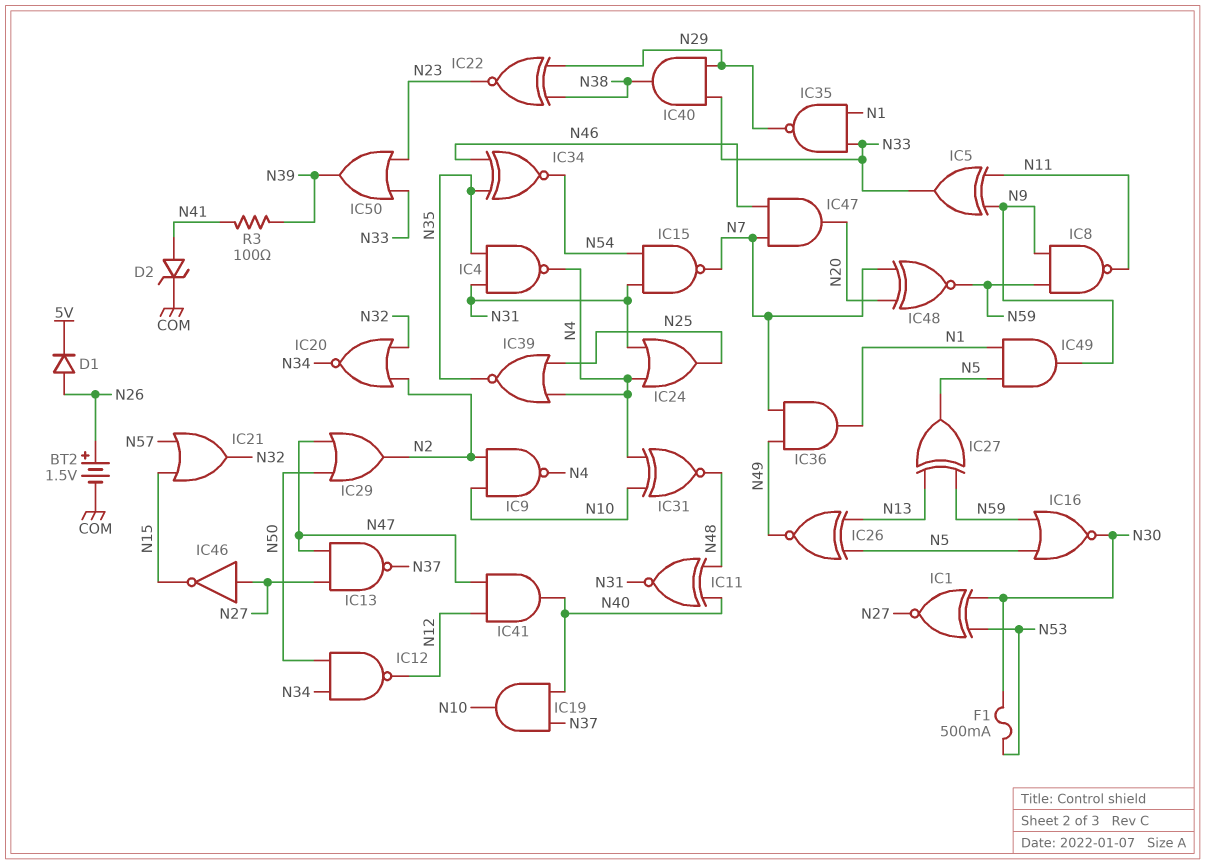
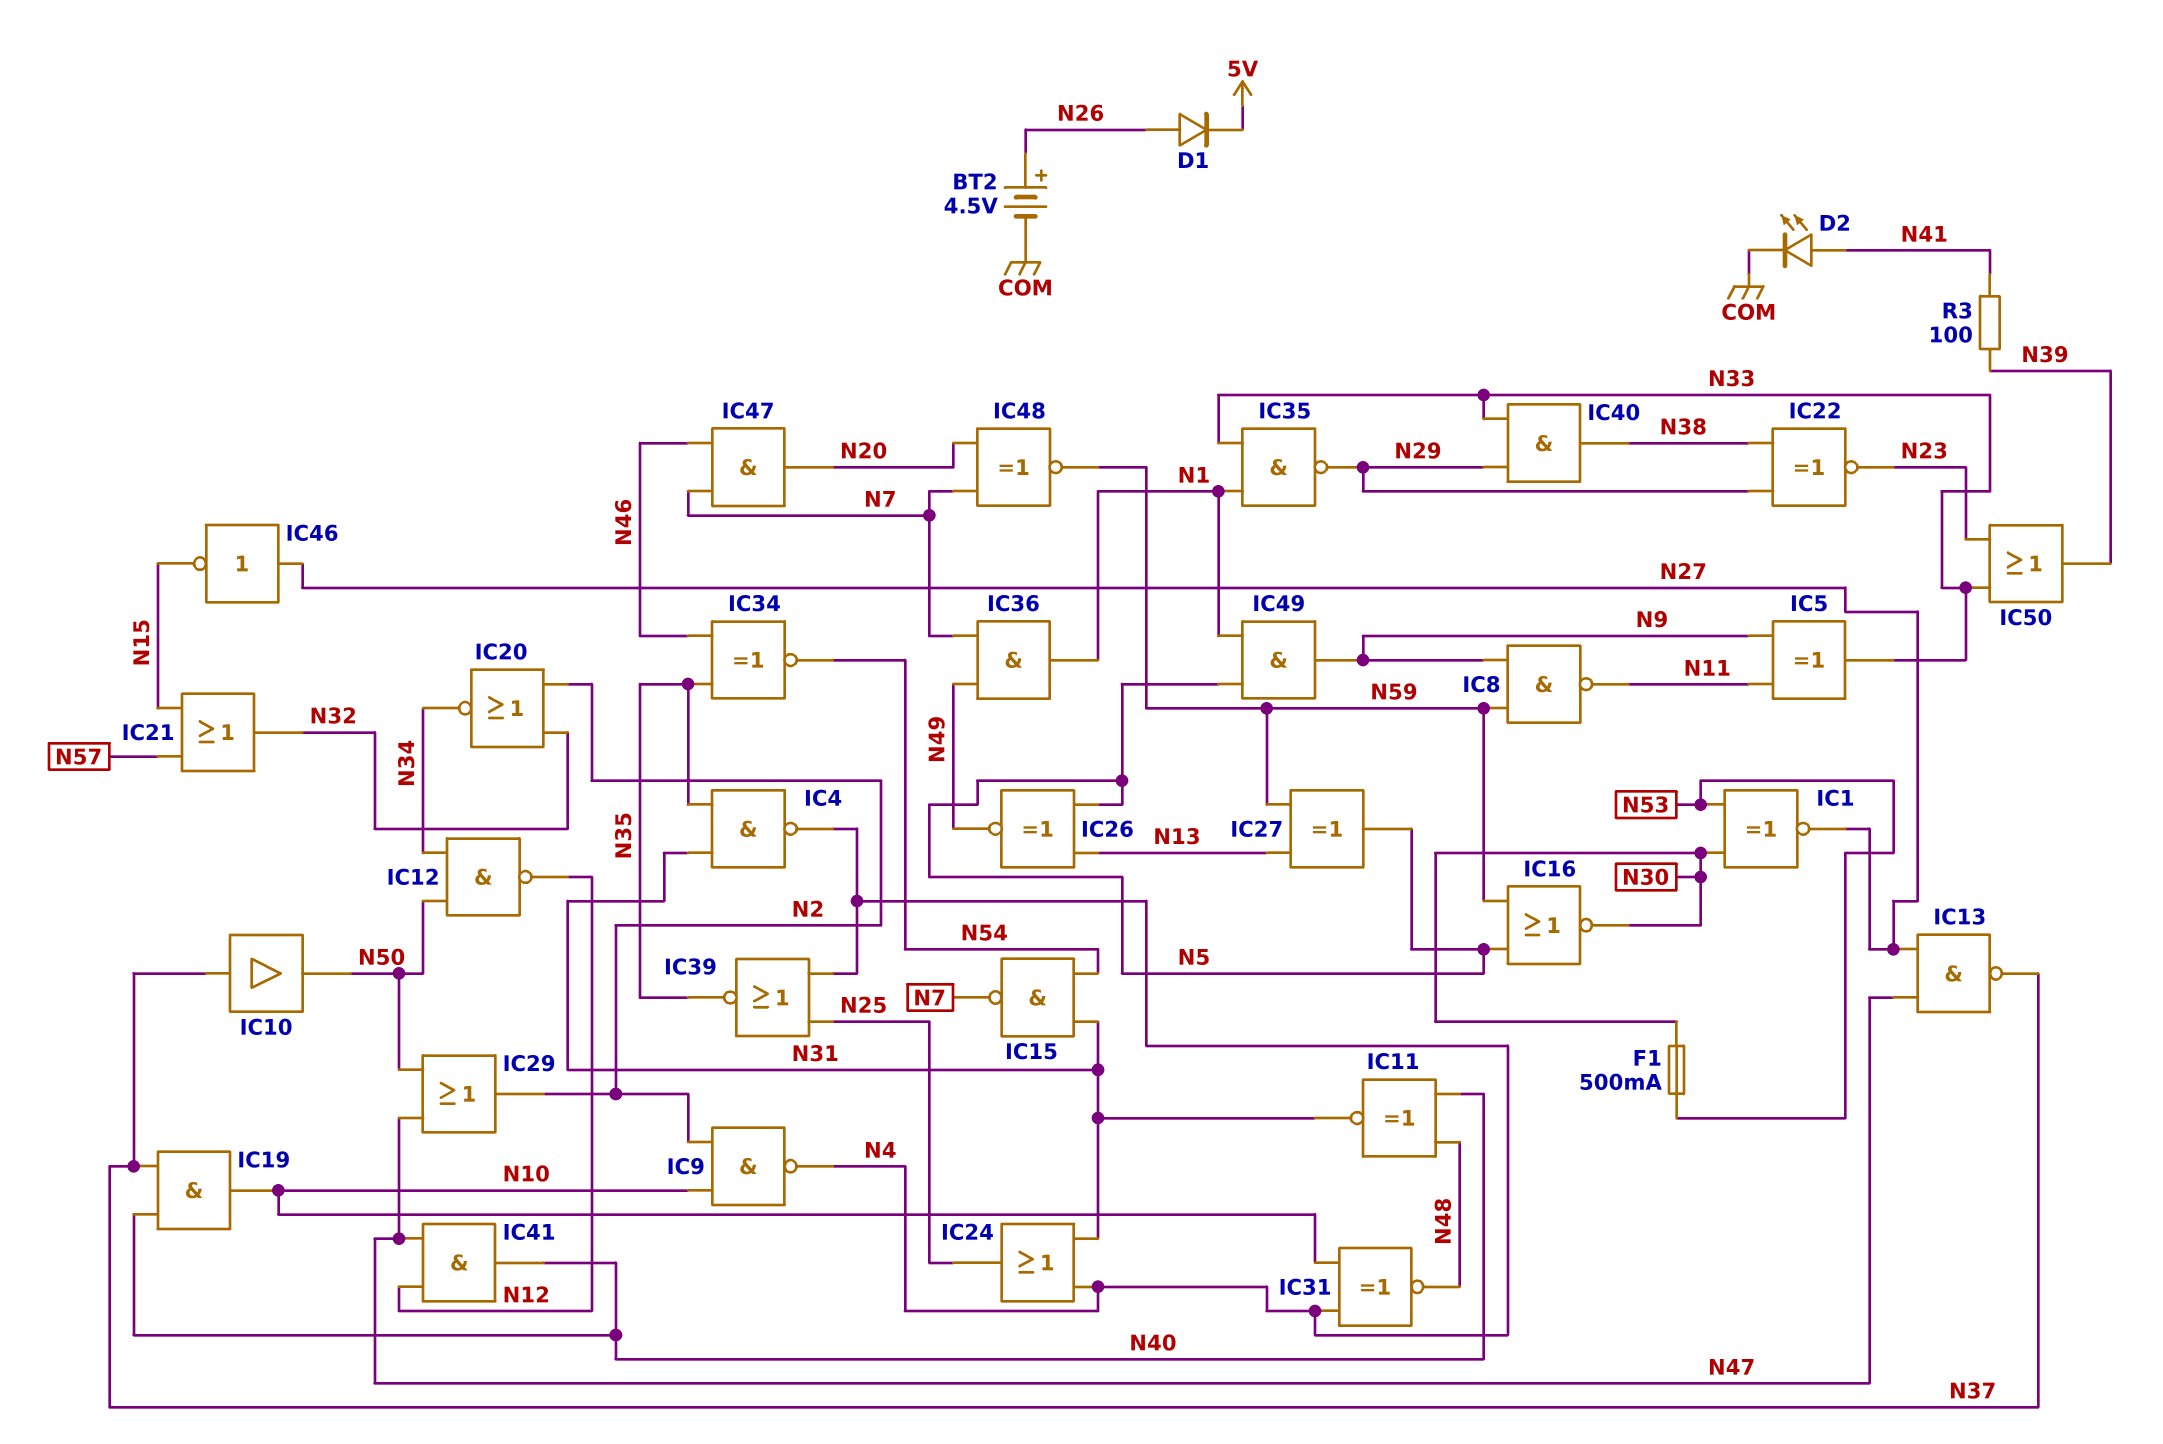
BT2: 1.5V (plus N26, minus COM) -> 4.5V (plus N26, minus COM)
D2: zener (A N41, K COM) -> LED (A N41, K COM)
IC10: none -> buffer (in N37, out N50)

